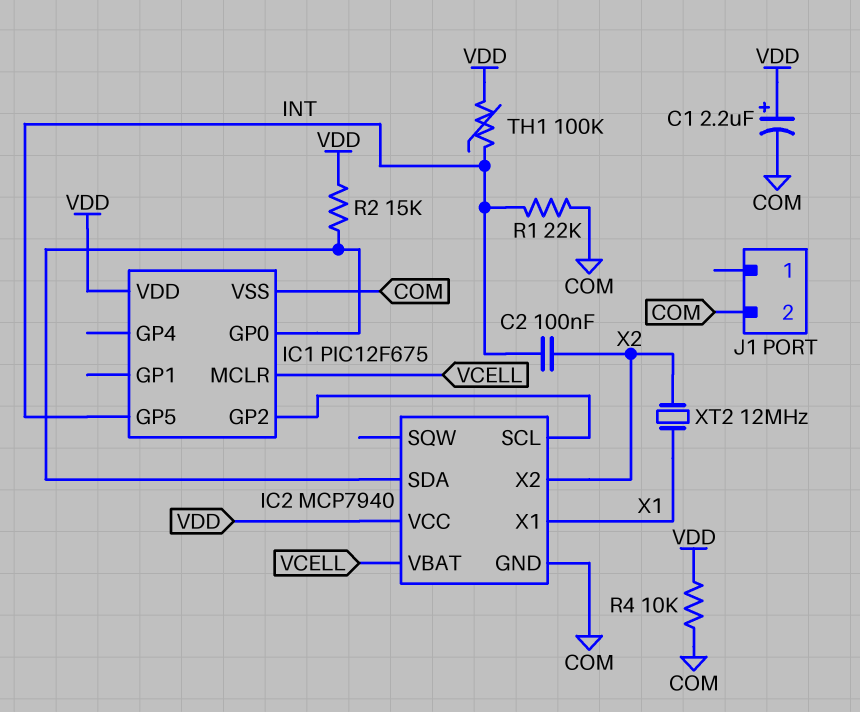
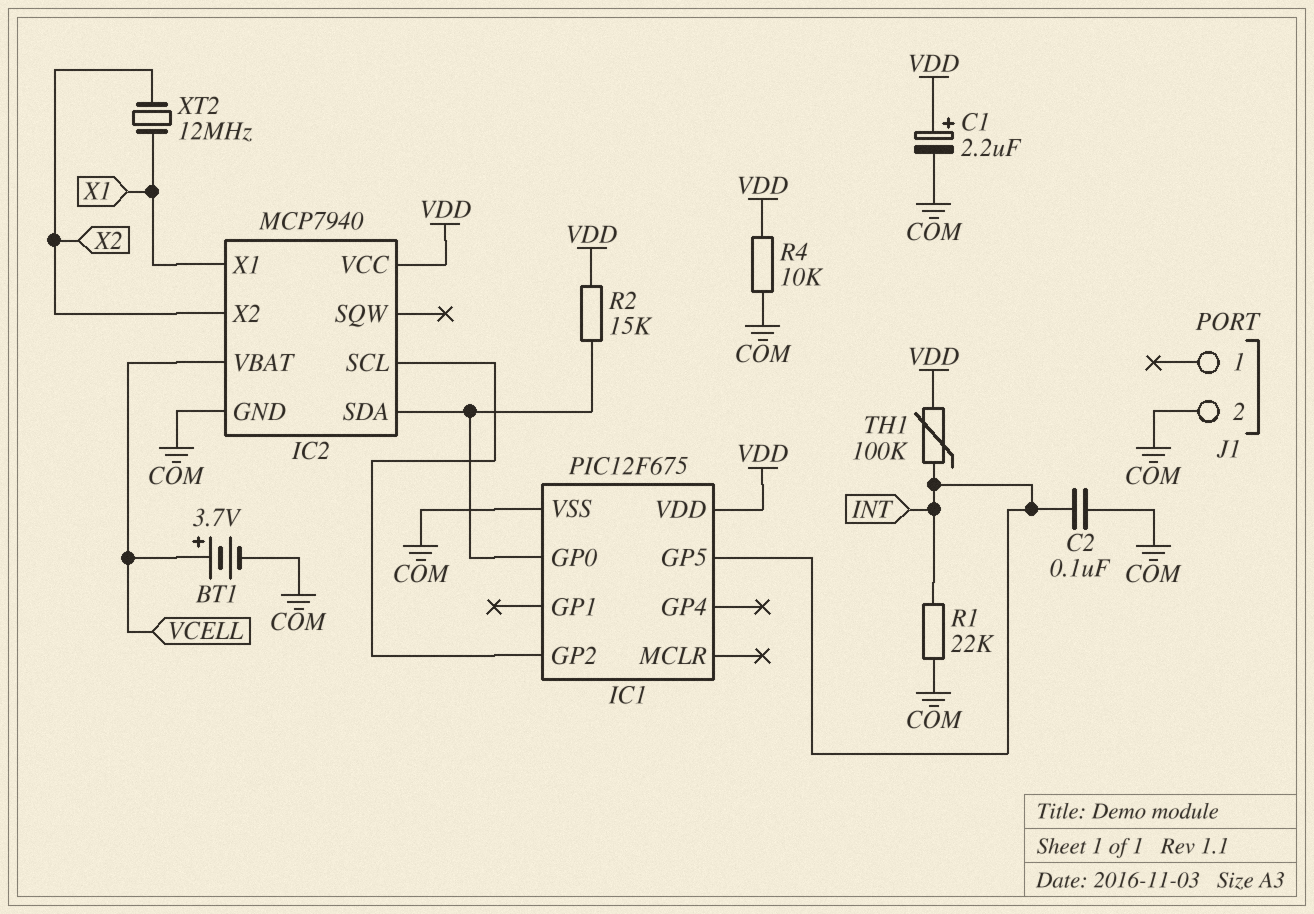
BT1: none -> 3.7V (plus VCELL, minus COM)
C2: 100nF (INT, X2) -> 100nF (COM, INT)
IC1 pin MCLR: VCELL -> none

